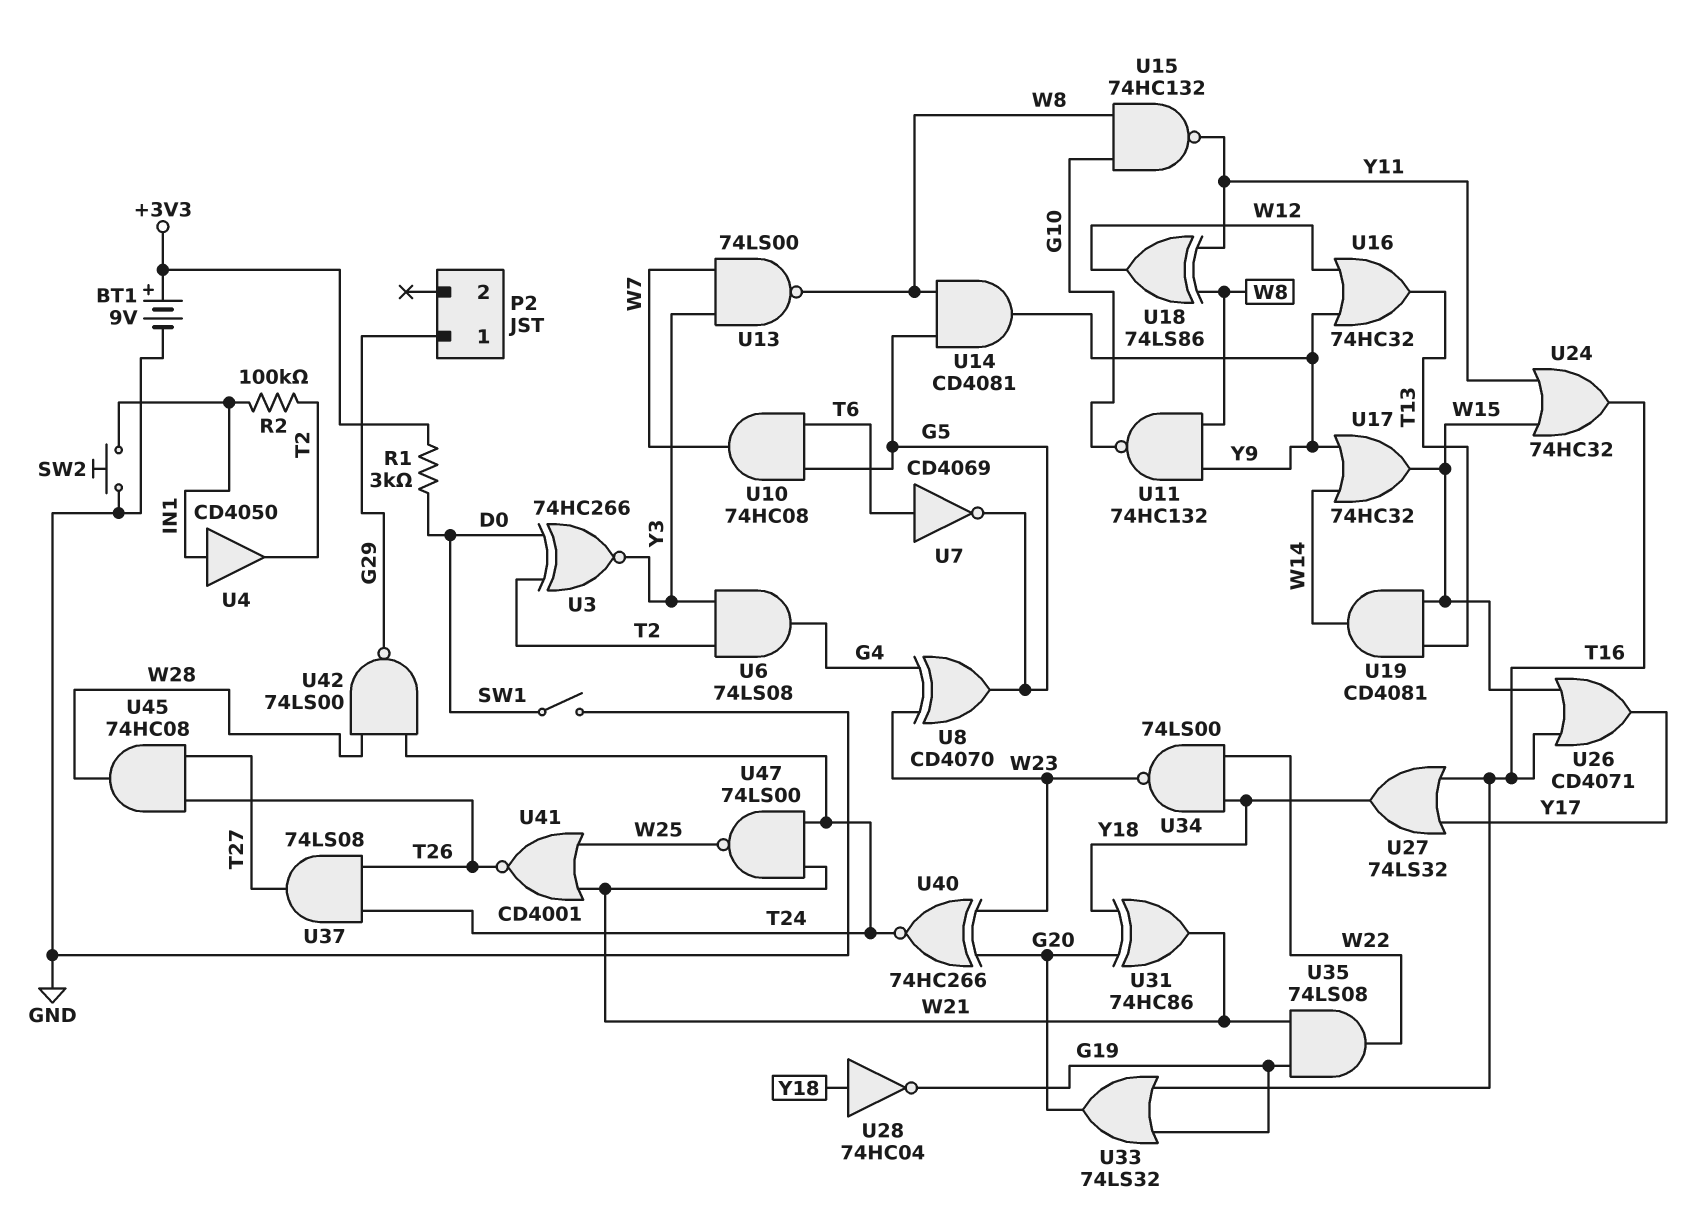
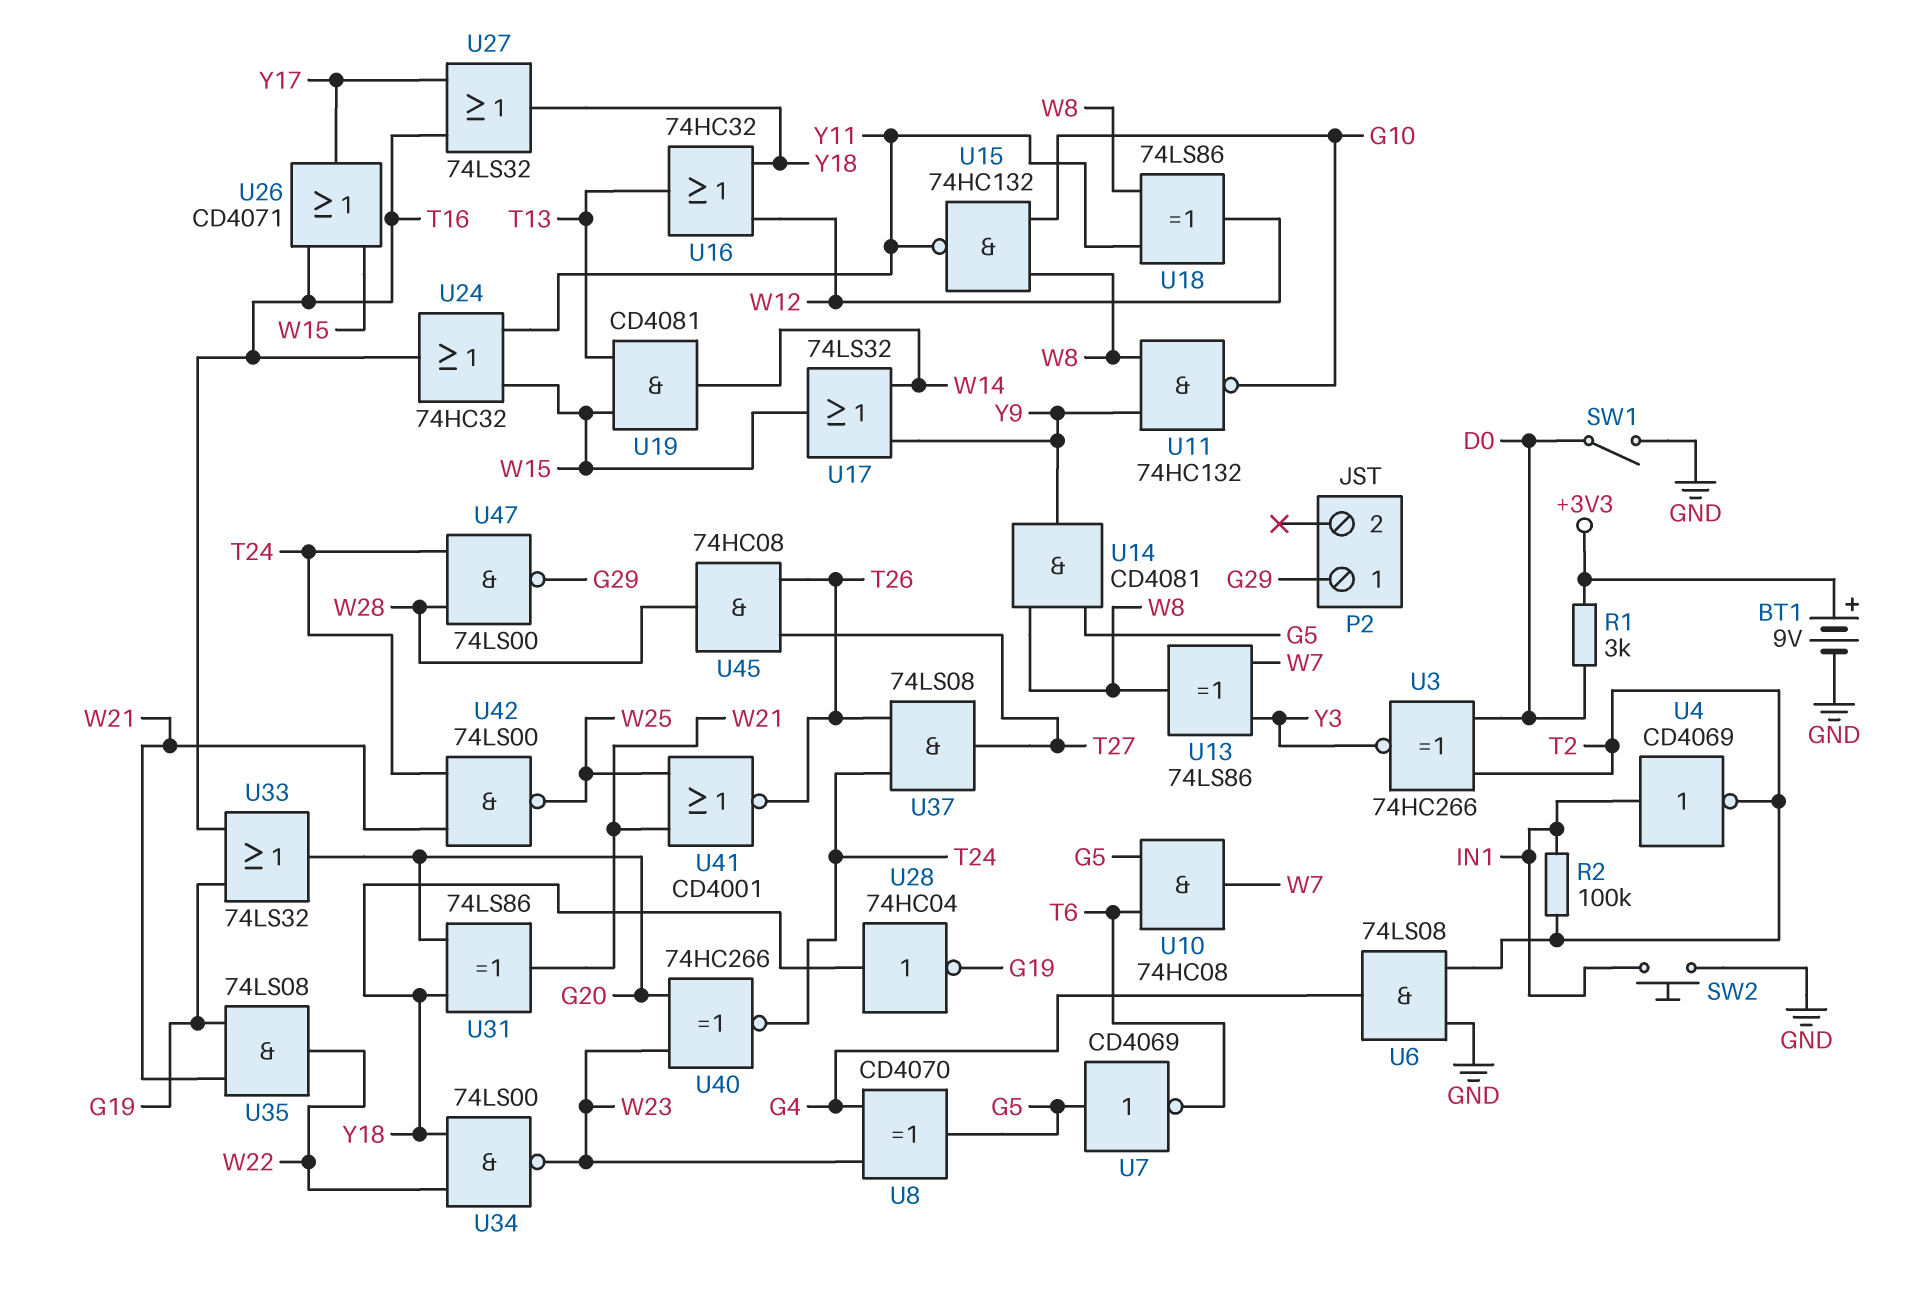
U4: buffer CD4050 (in IN1, out T2) -> NOT CD4069 (in IN1, out T2)
U6: AND 74LS08 (in T2, in Y3, out G4) -> AND 74LS08 (in GND, in T2, out G4)
U7: NOT CD4069 (in T6, out G5) -> NOT CD4069 (in G5, out T6)
U13: NAND 74LS00 (in W7, in Y3, out W8) -> XOR 74LS86 (in W7, in Y3, out W8)
U16: OR 74HC32 (in W12, in Y9, out T13) -> OR 74HC32 (in W12, in Y18, out T13)
U17: OR 74HC32 (in W14, in Y9, out W15) -> OR 74LS32 (in W14, in Y9, out W15)
U31: XOR 74HC86 (in G20, in Y18, out W21) -> XOR 74LS86 (in G20, in Y18, out W21)
U42: NAND 74LS00 (in T24, in W28, out G29) -> NAND 74LS00 (in T24, in W21, out W25)
U47: NAND 74LS00 (in T24, in W21, out W25) -> NAND 74LS00 (in T24, in W28, out G29)

